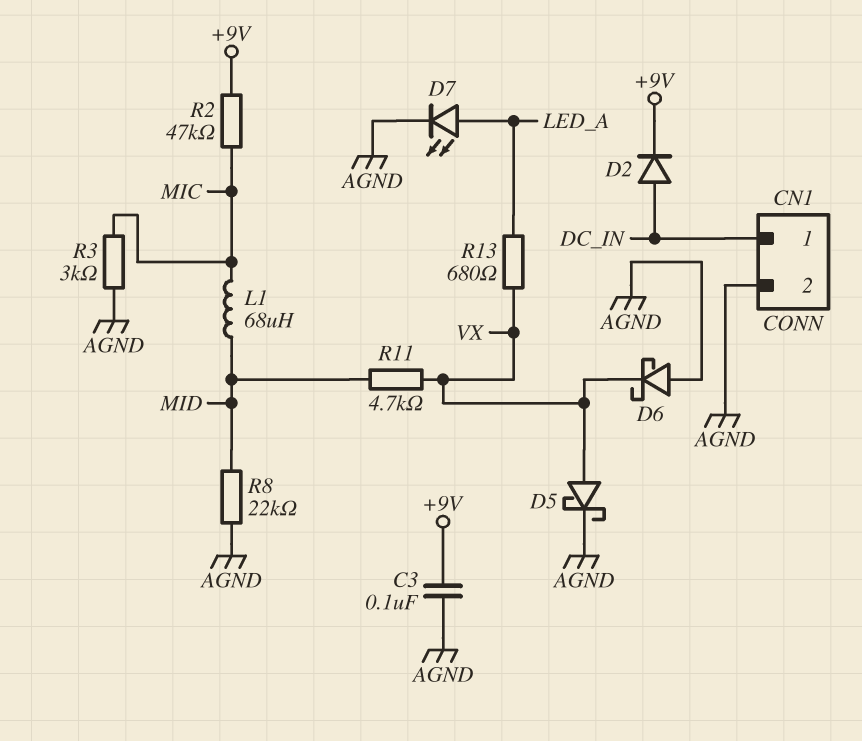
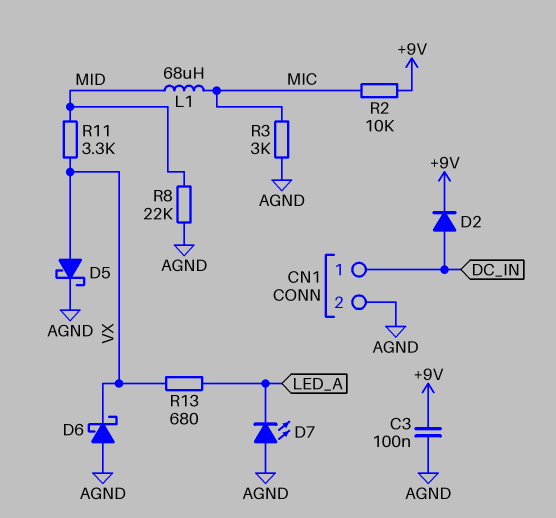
D7: LED (A LED_A, K AGND) -> LED (A AGND, K LED_A)
R2: 47k (+9V, MIC) -> 10k (+9V, MIC)
R11: 4.7k (MID, VX) -> 3.3k (MID, VX)

